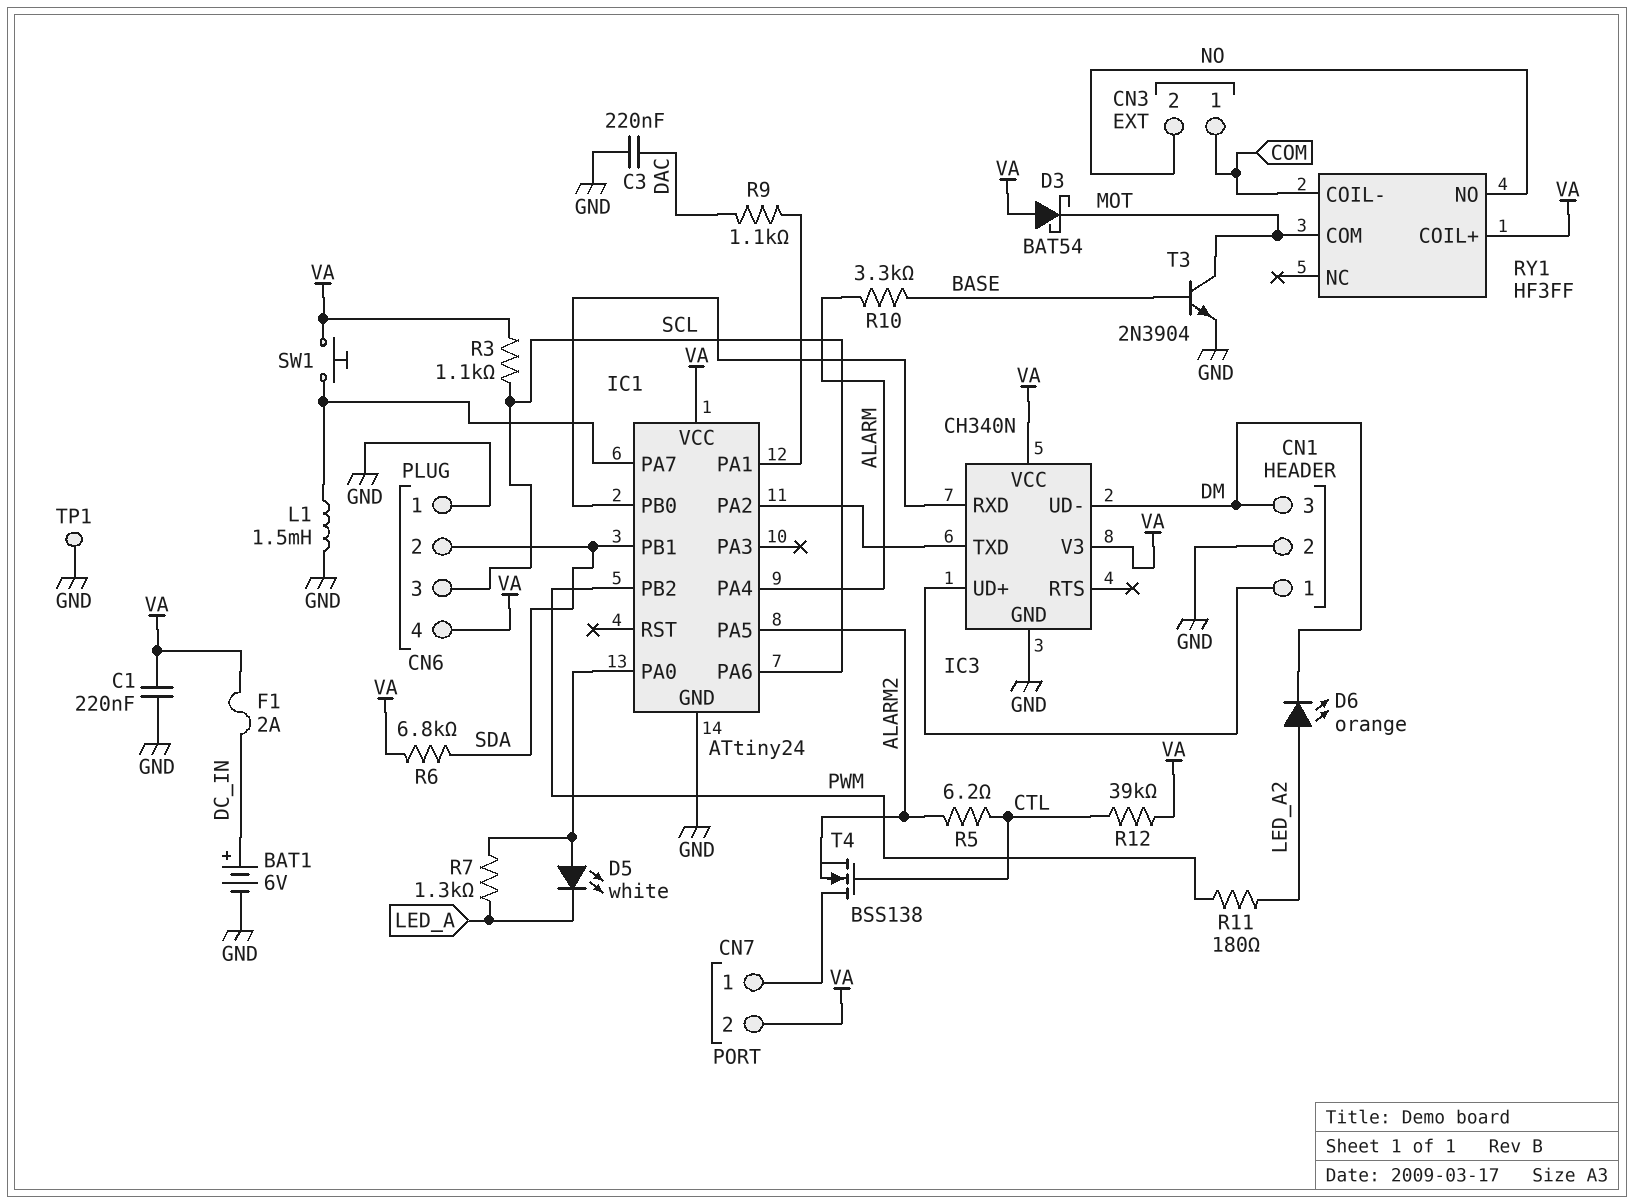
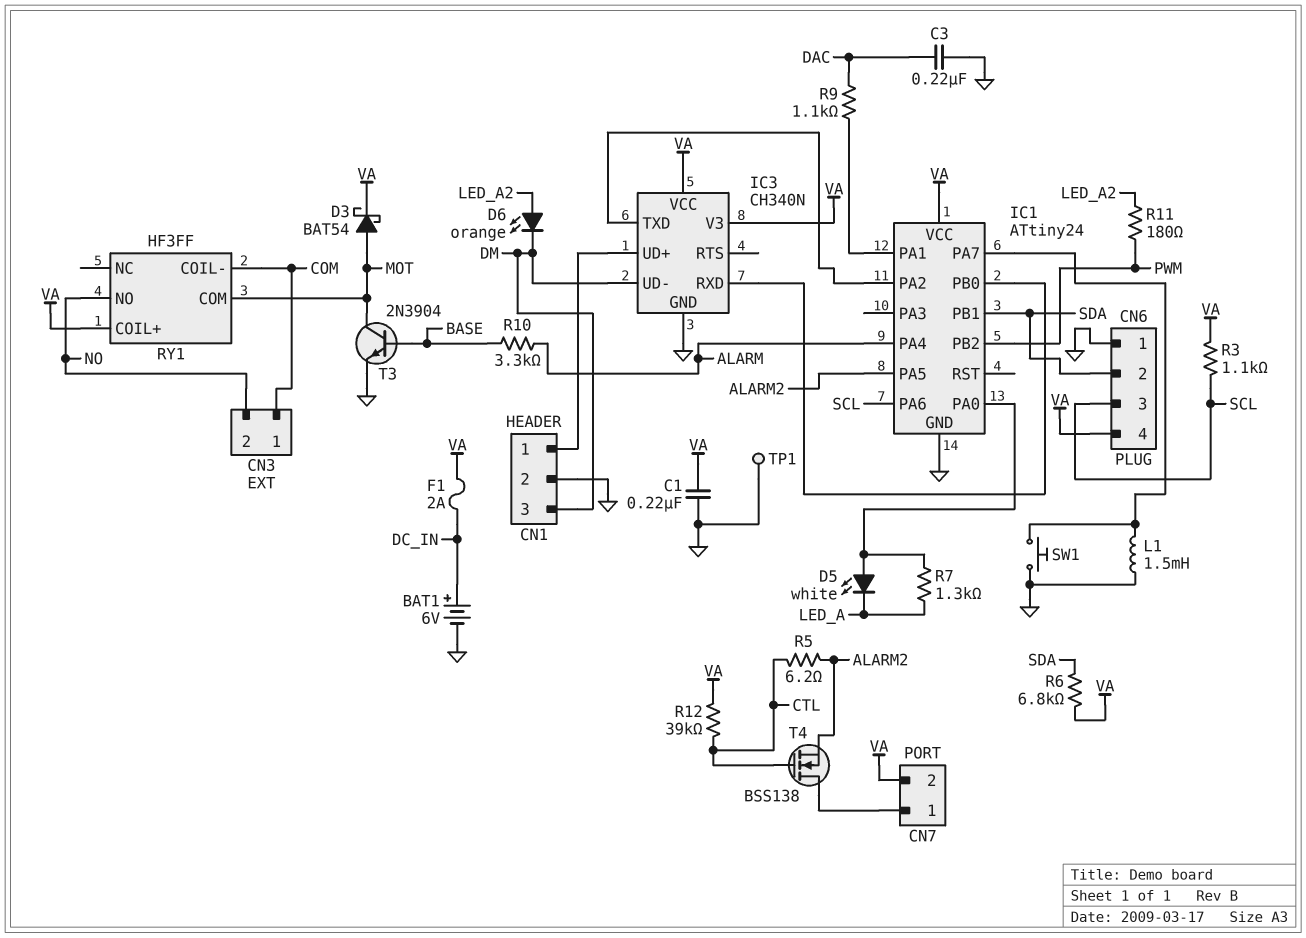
D3: schottky BAT54 (A VA, K MOT) -> schottky BAT54 (A MOT, K VA)
SW1: button (IC1/PA7, VA) -> button (GND, IC1/PA7)

